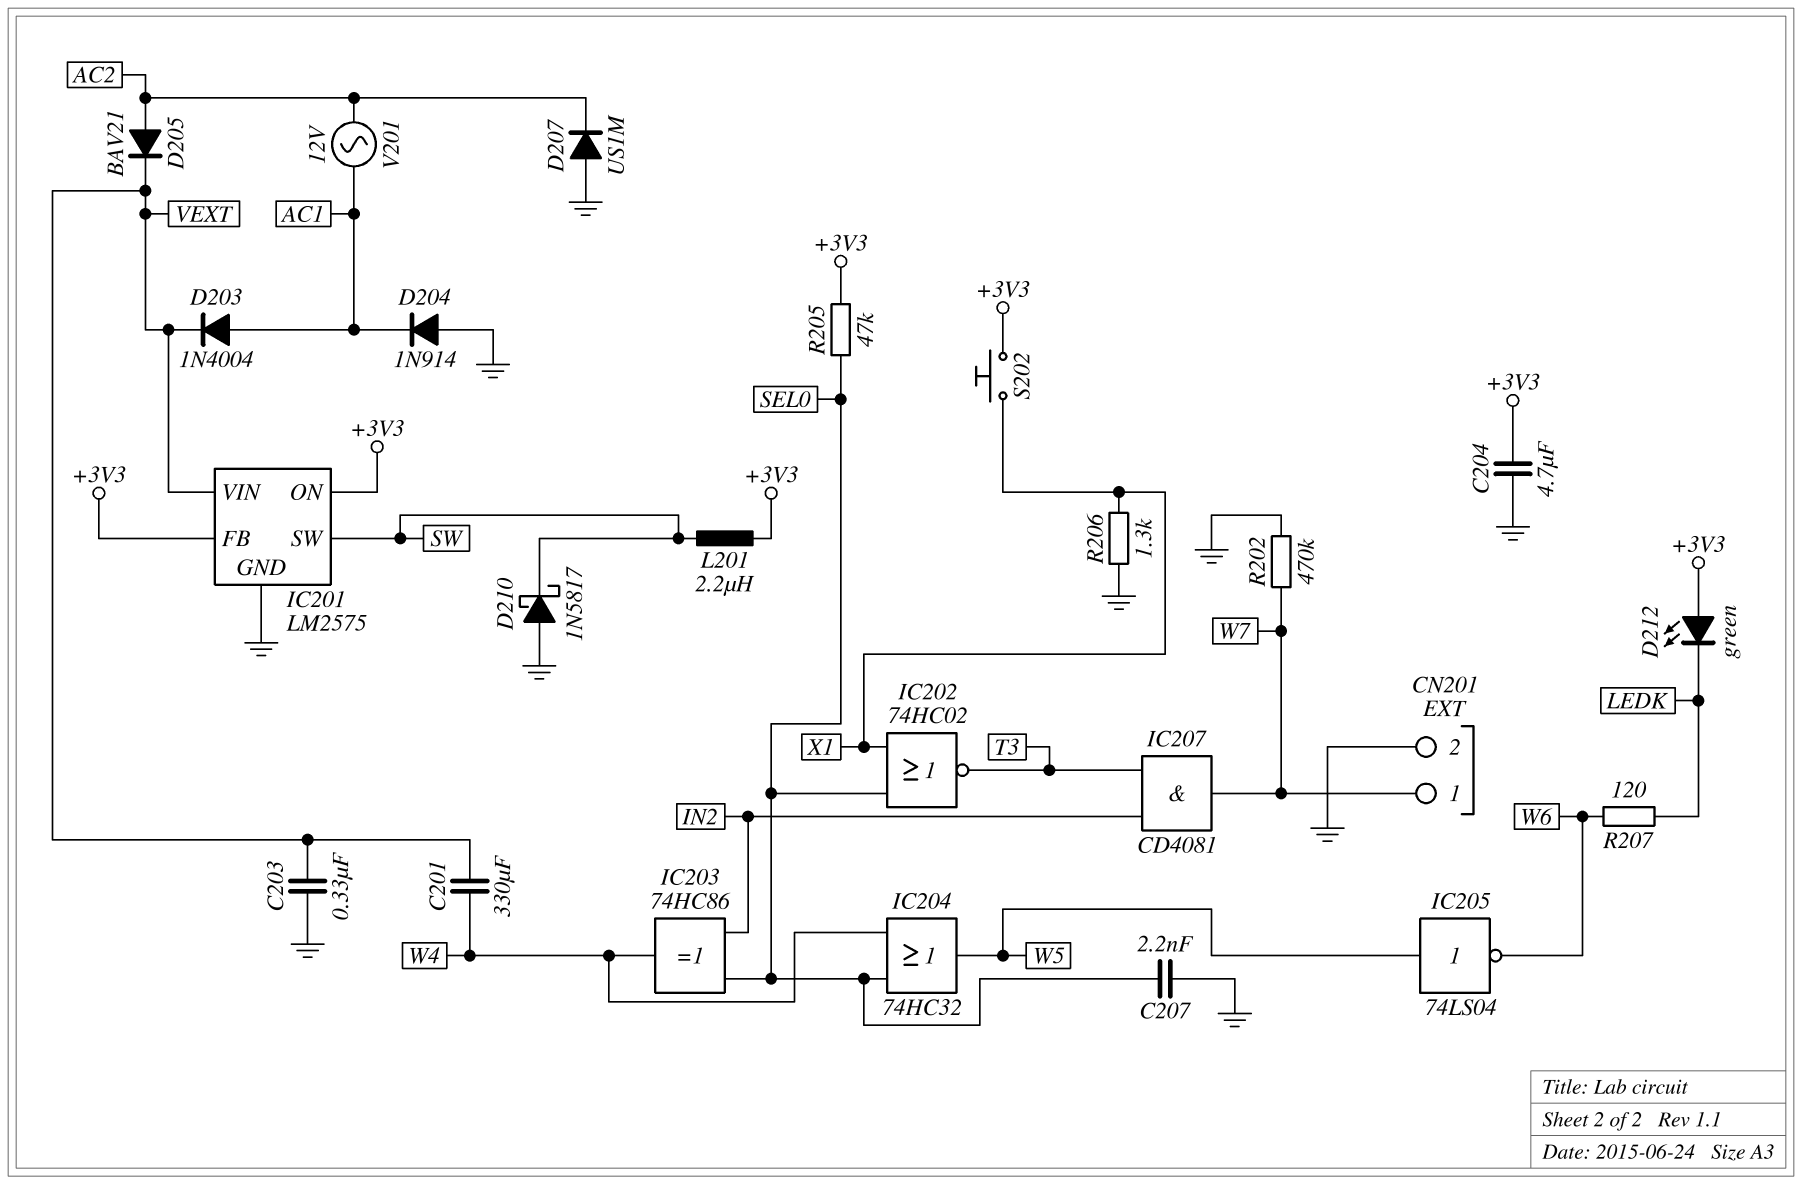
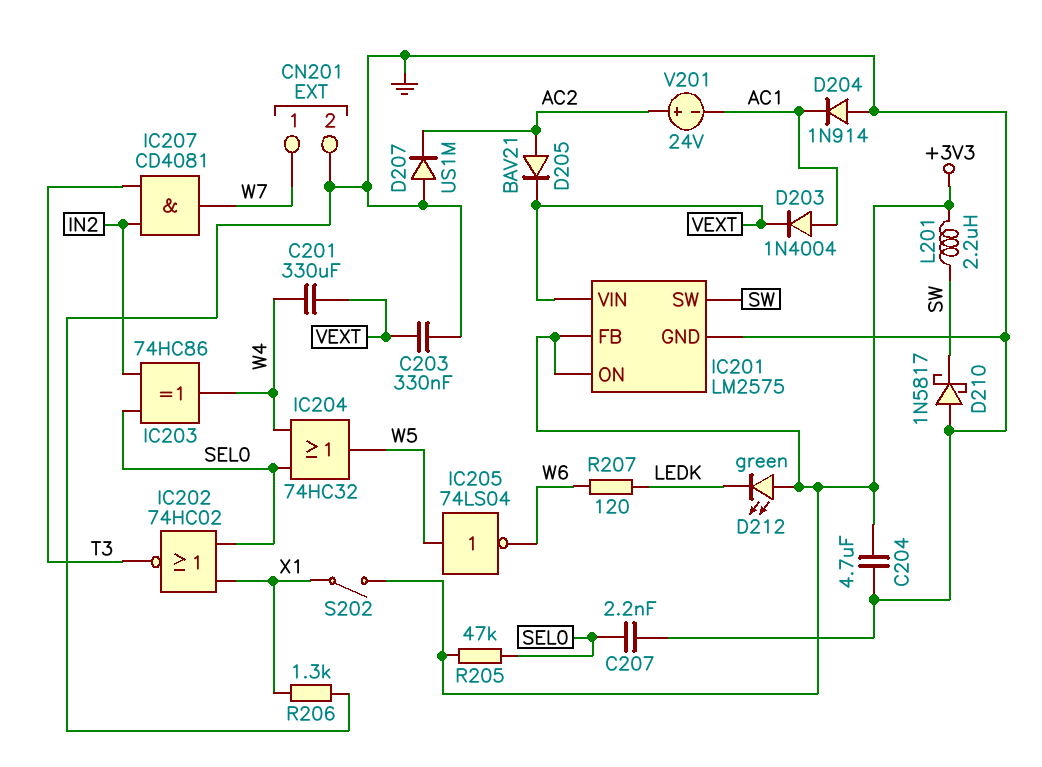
R202: 470k (GND, W7) -> none
S202: button (+3V3, X1) -> switch (+3V3, X1)
V201: AC 12V (AC1, AC2) -> 24V (plus AC2, minus AC1)

